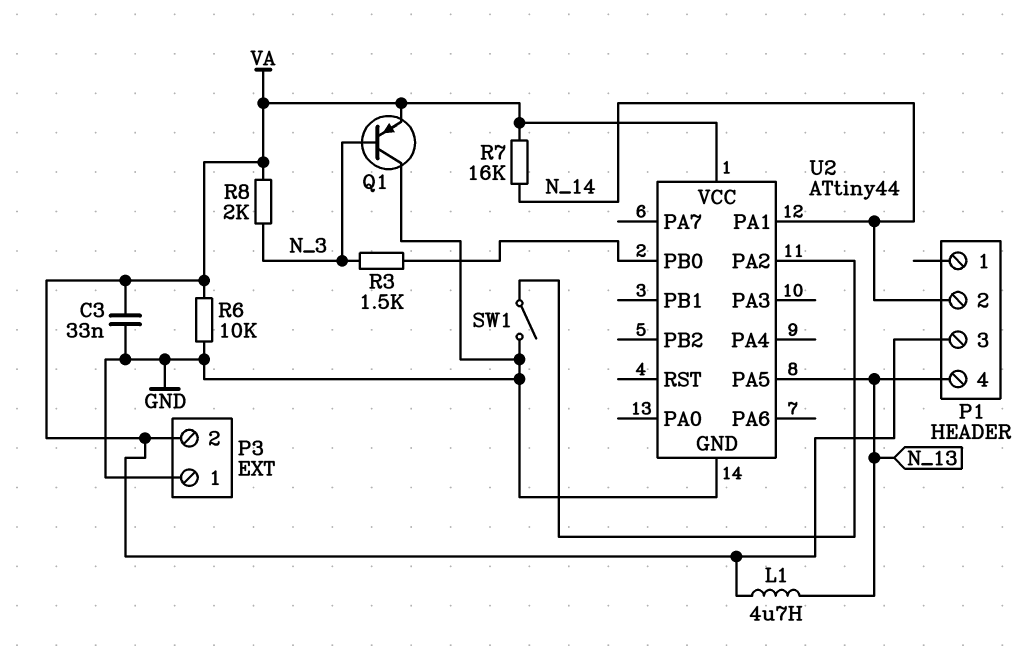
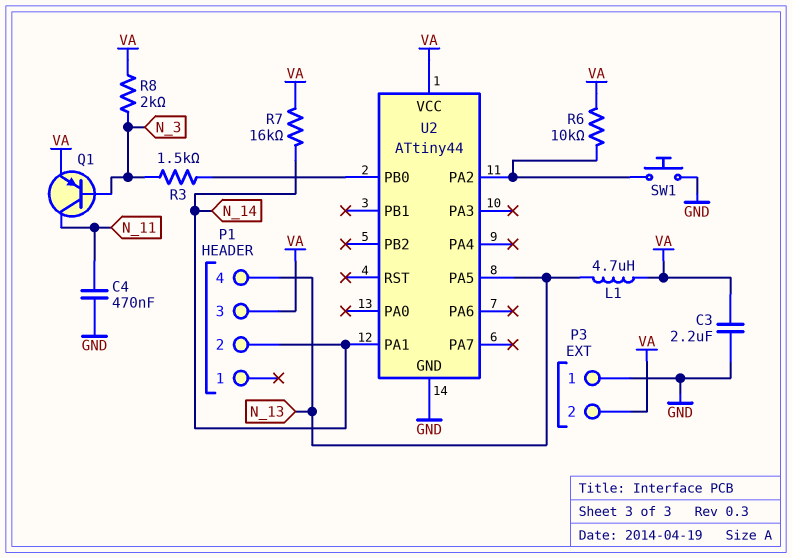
C3: 33nF (GND, VA) -> 2.2uF (GND, VA)
C4: none -> 470nF (GND, N_11)
Q1: PNP (B N_3, C GND, E VA) -> PNP (B N_3, C N_11, E VA)
R6: 10k (GND, VA) -> 10k (U2/PA2, VA)
SW1: switch (GND, U2/PA2) -> button (GND, U2/PA2)

